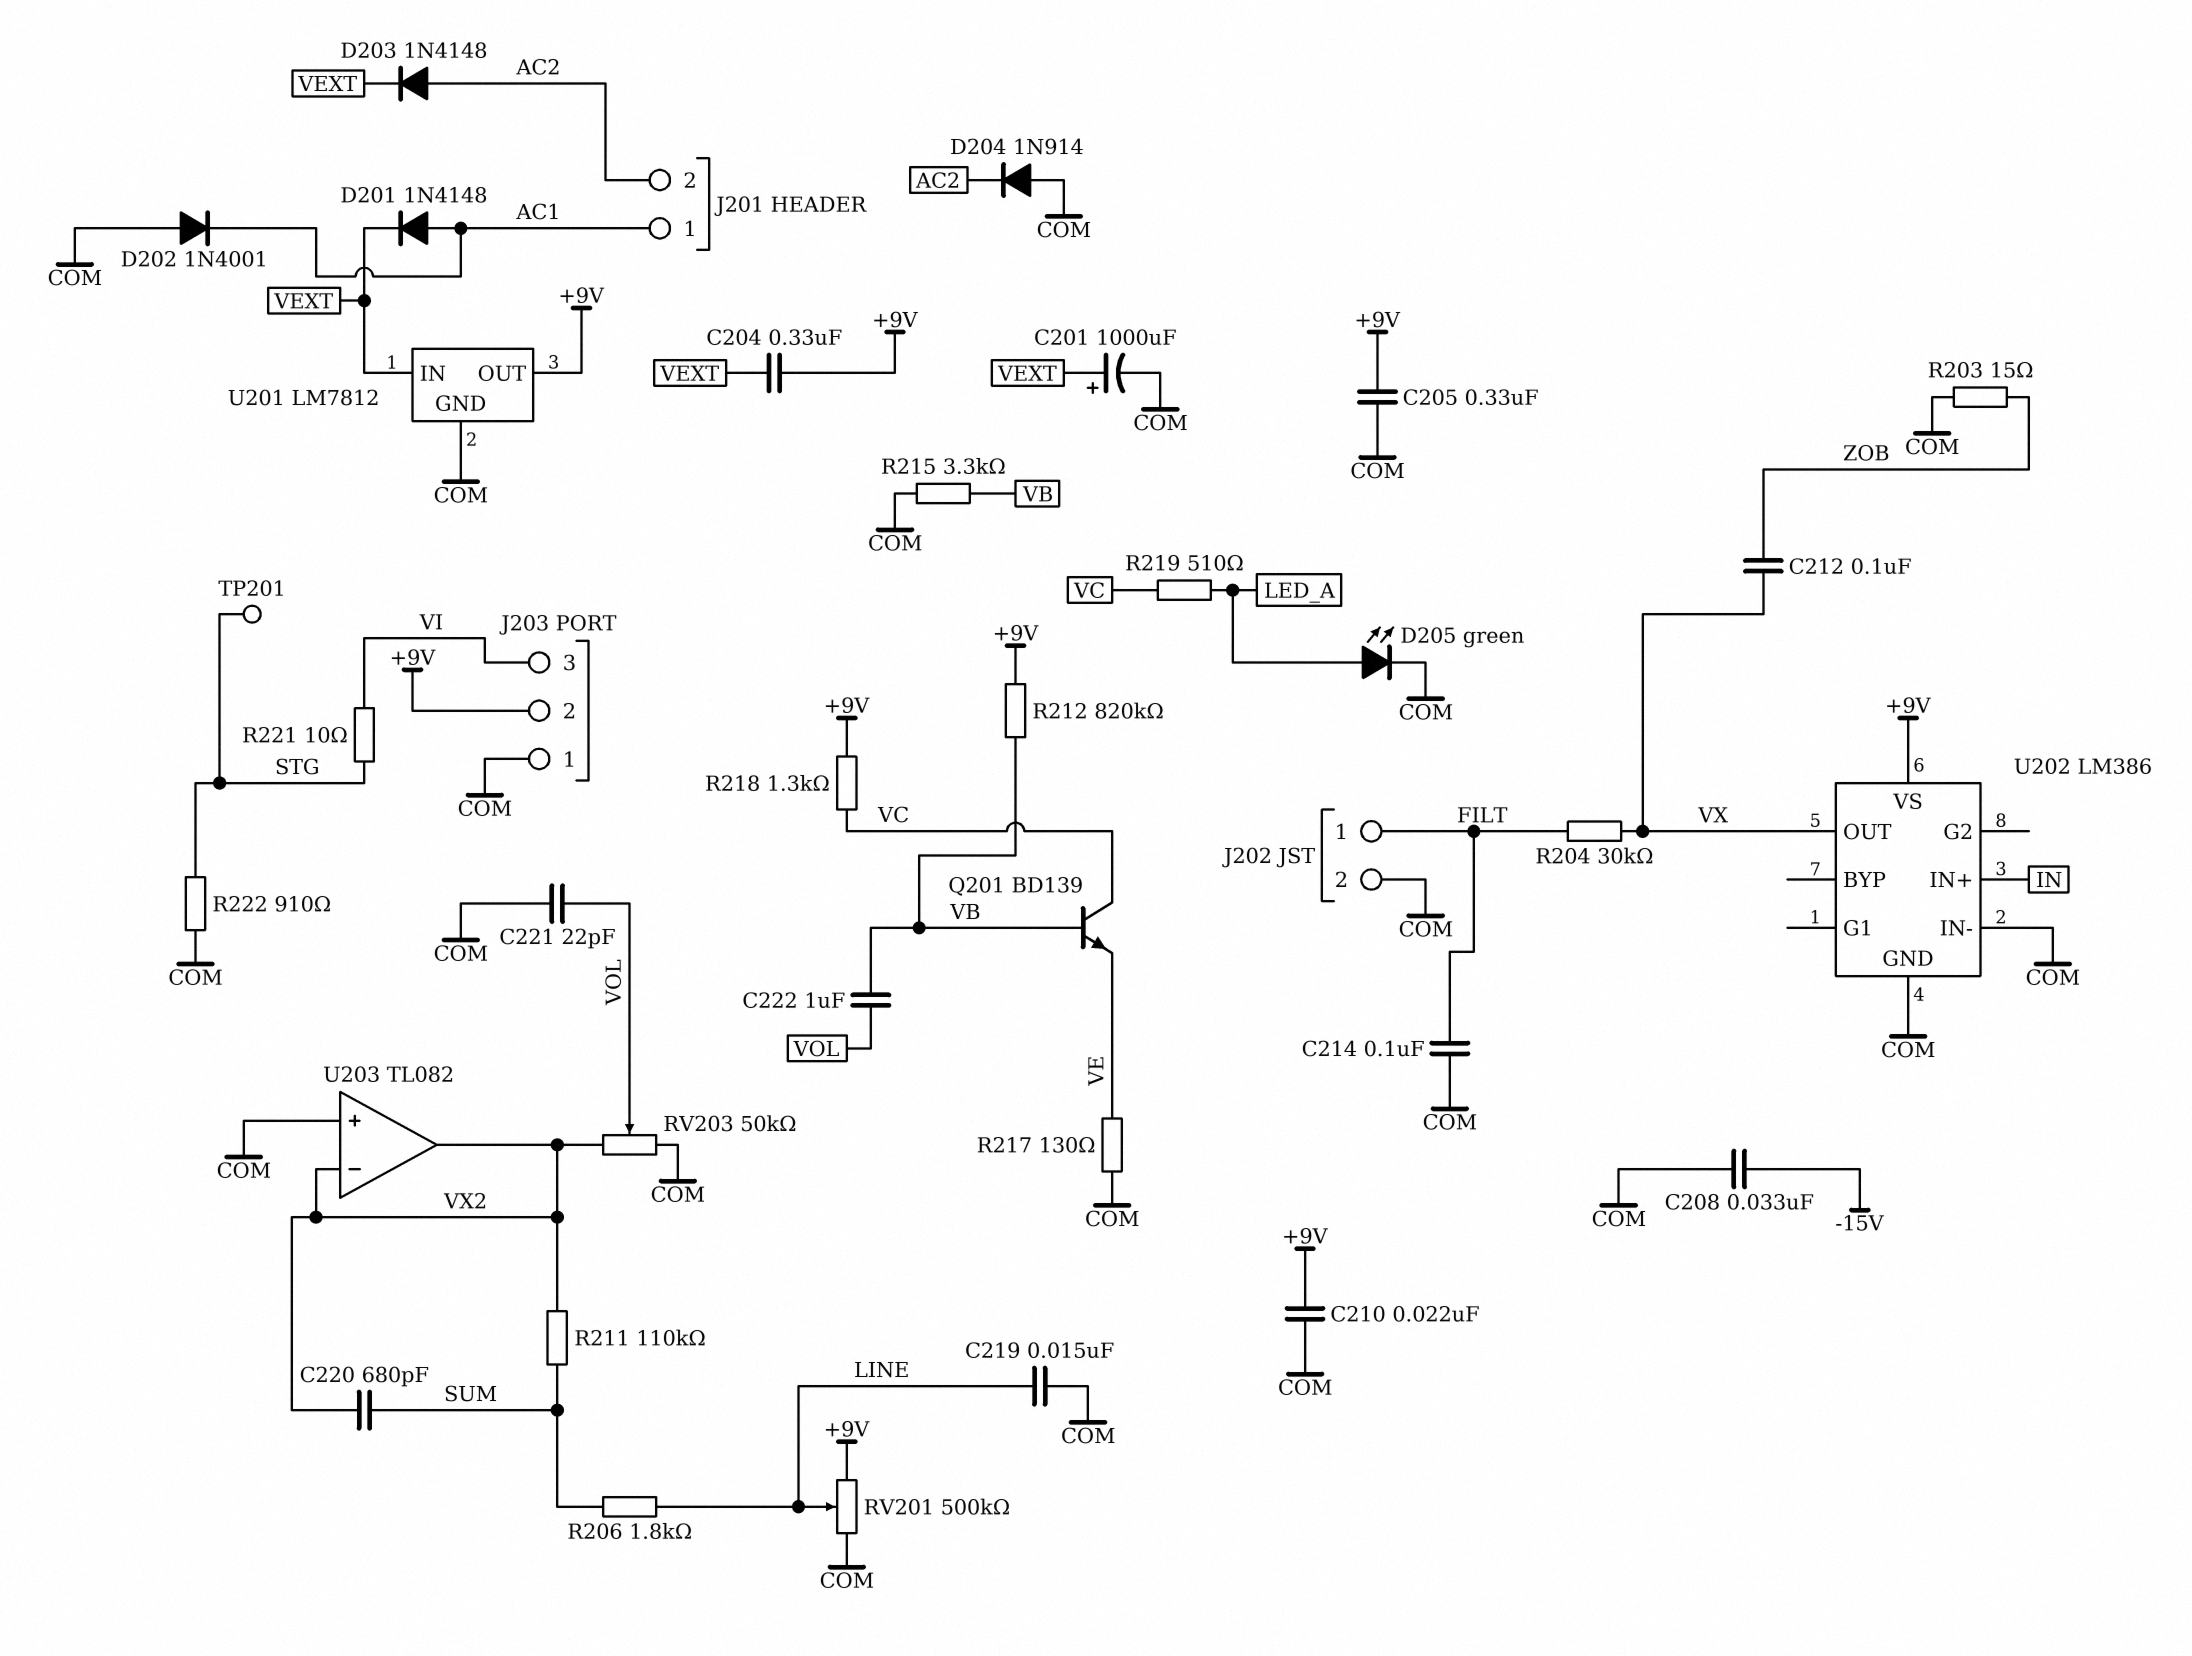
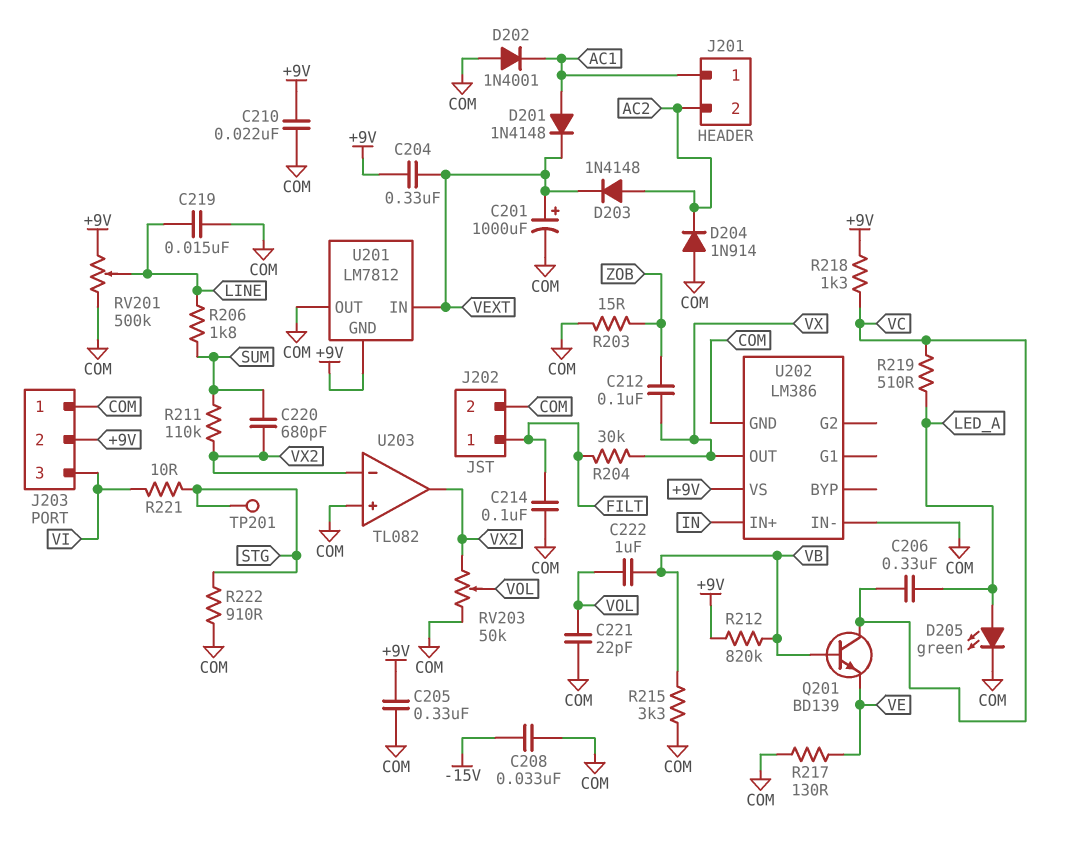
C206: none -> 330nF (LED_A, VC)
U201 pin GND: COM -> +9V
U201 pin OUT: +9V -> COM

